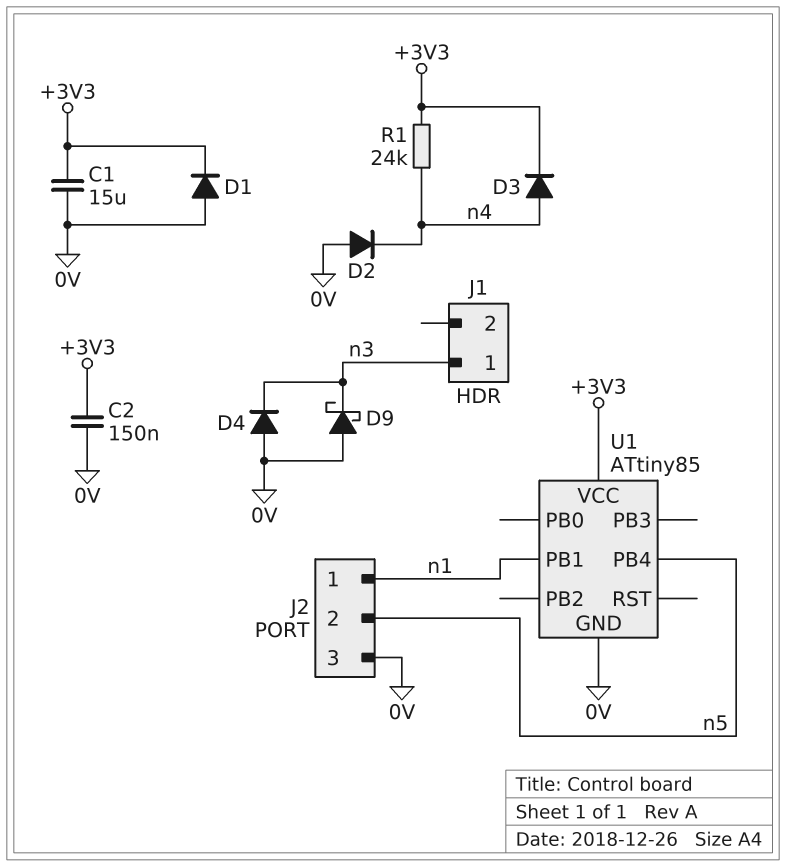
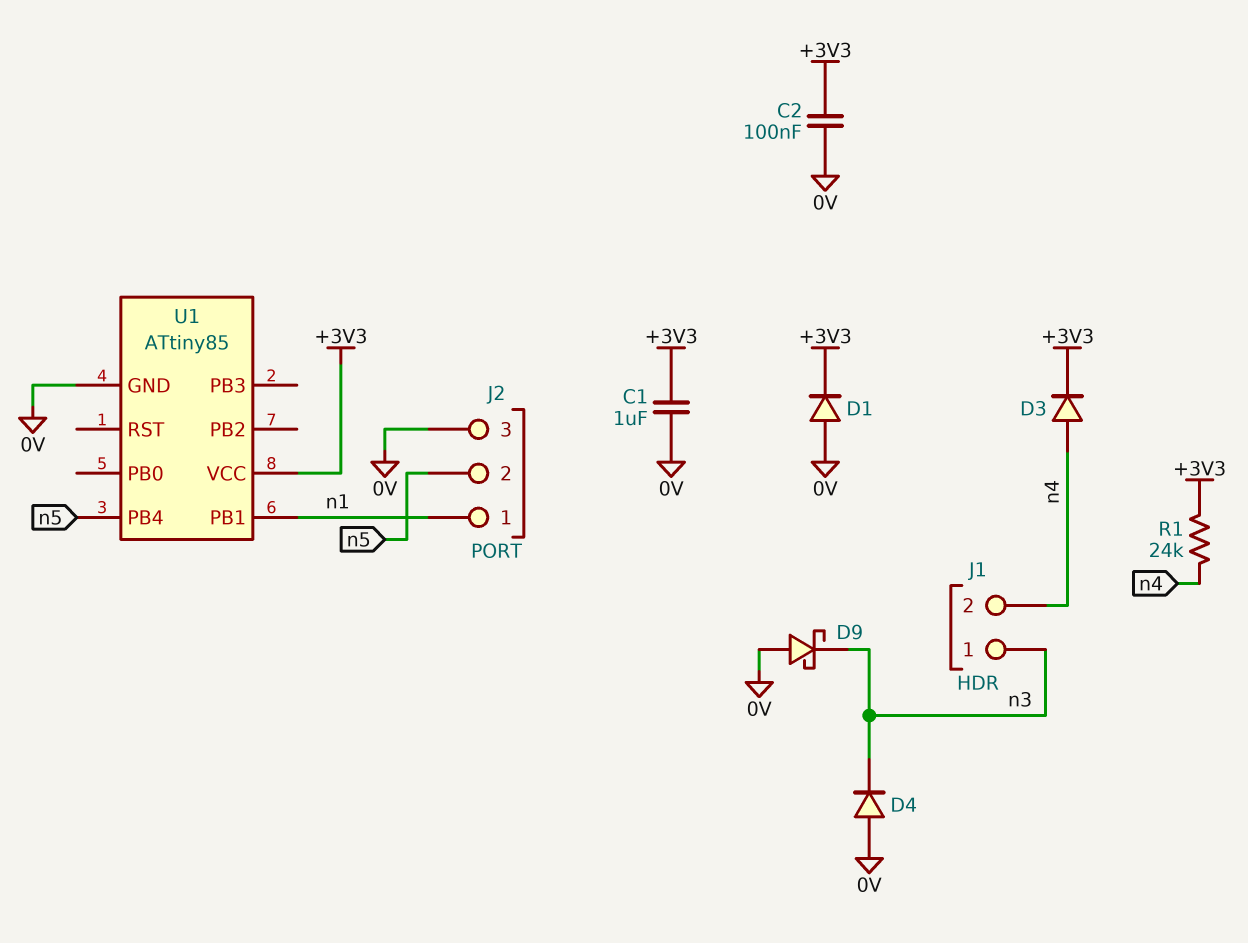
C1: 15uF (+3V3, 0V) -> 1uF (+3V3, 0V)
C2: 150nF (+3V3, 0V) -> 100nF (+3V3, 0V)
D2: diode (A 0V, K n4) -> none
J1 pin 2: none -> n4

